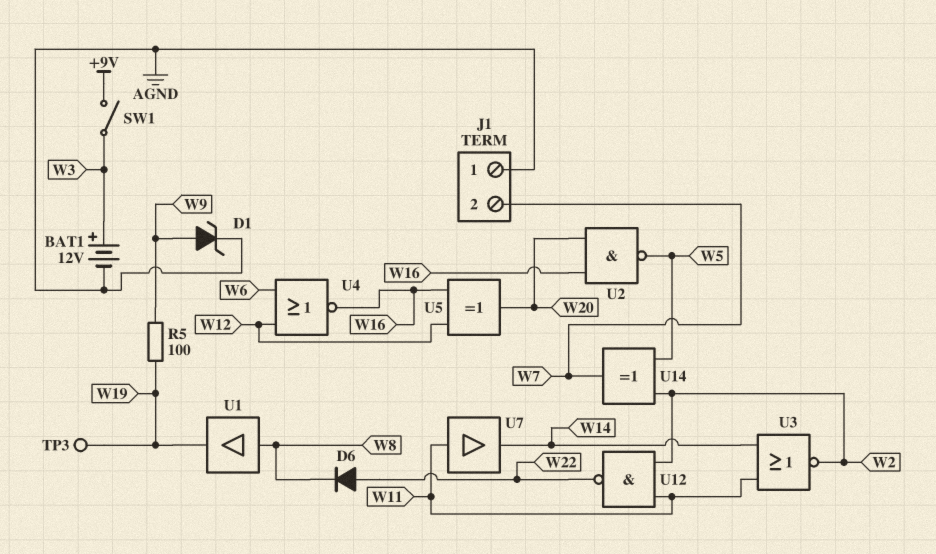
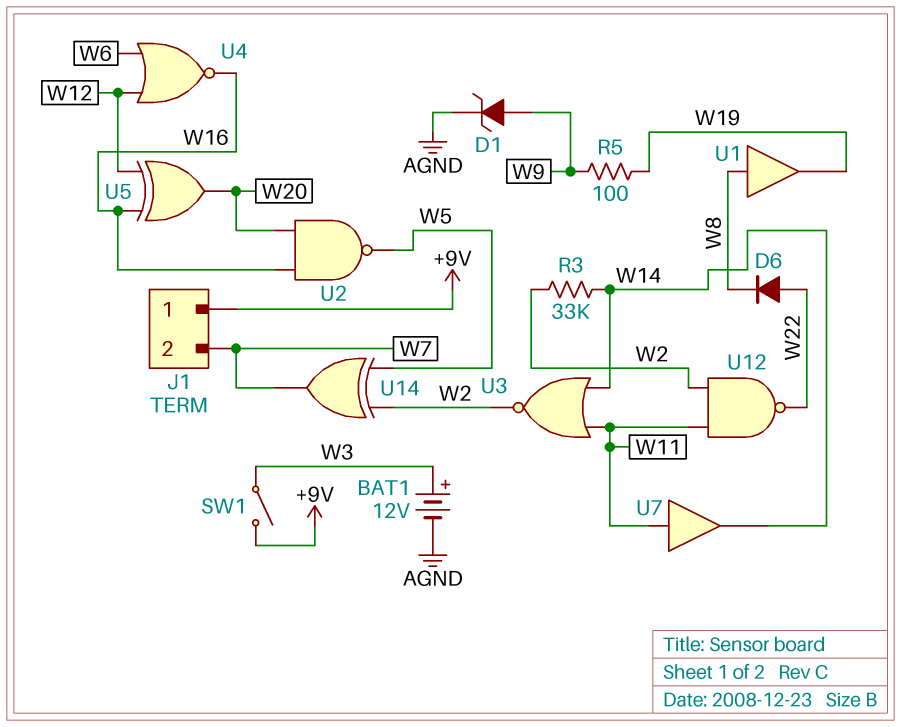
J1 pin 1: AGND -> +9V
R3: none -> 33k (W2, W14)
TP3: test point (W19) -> none

